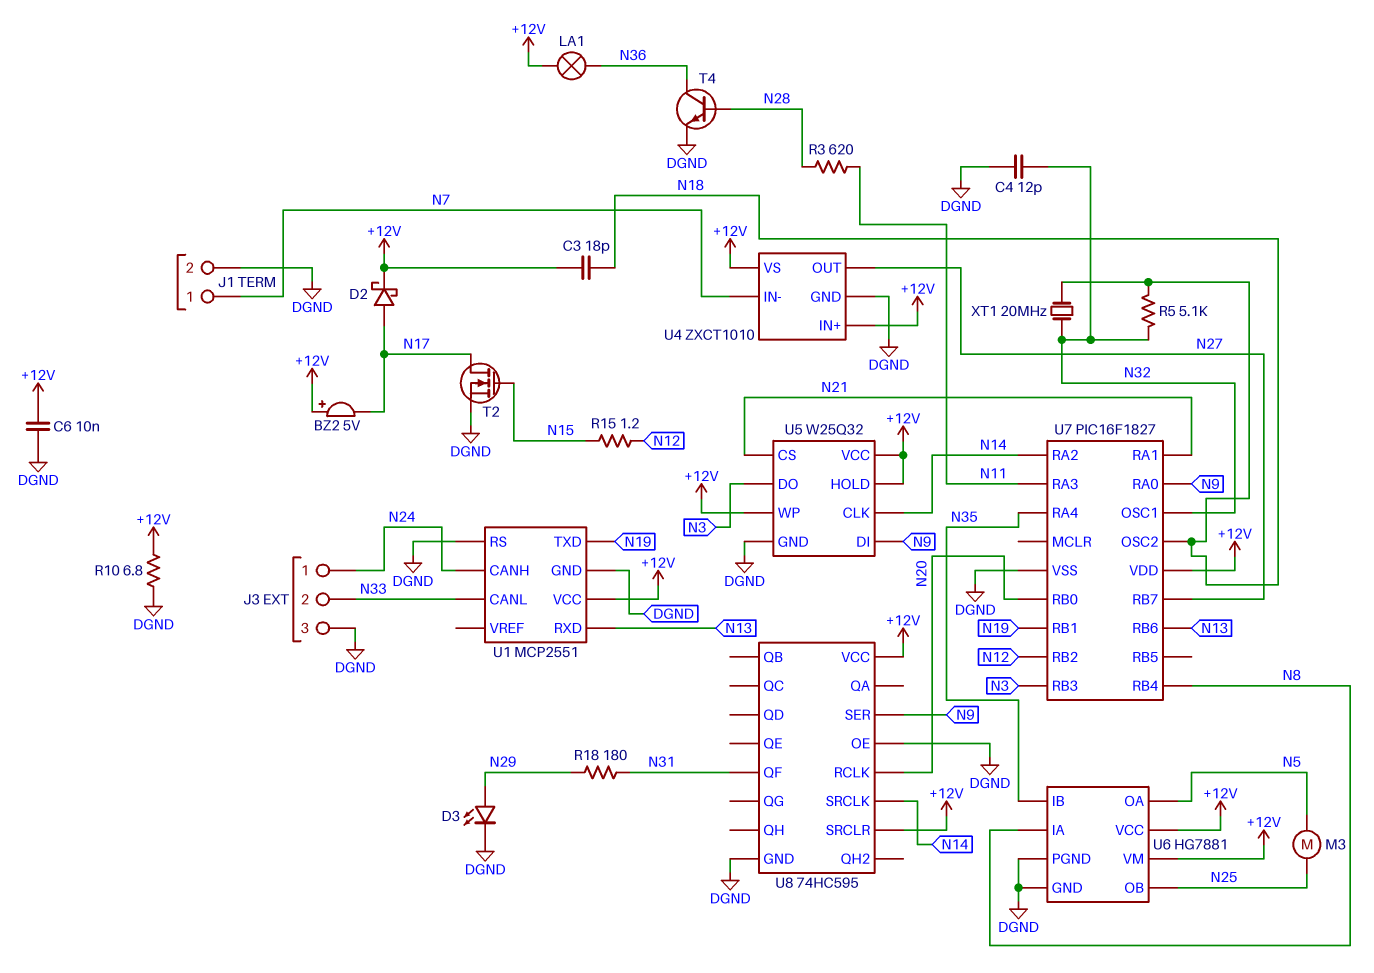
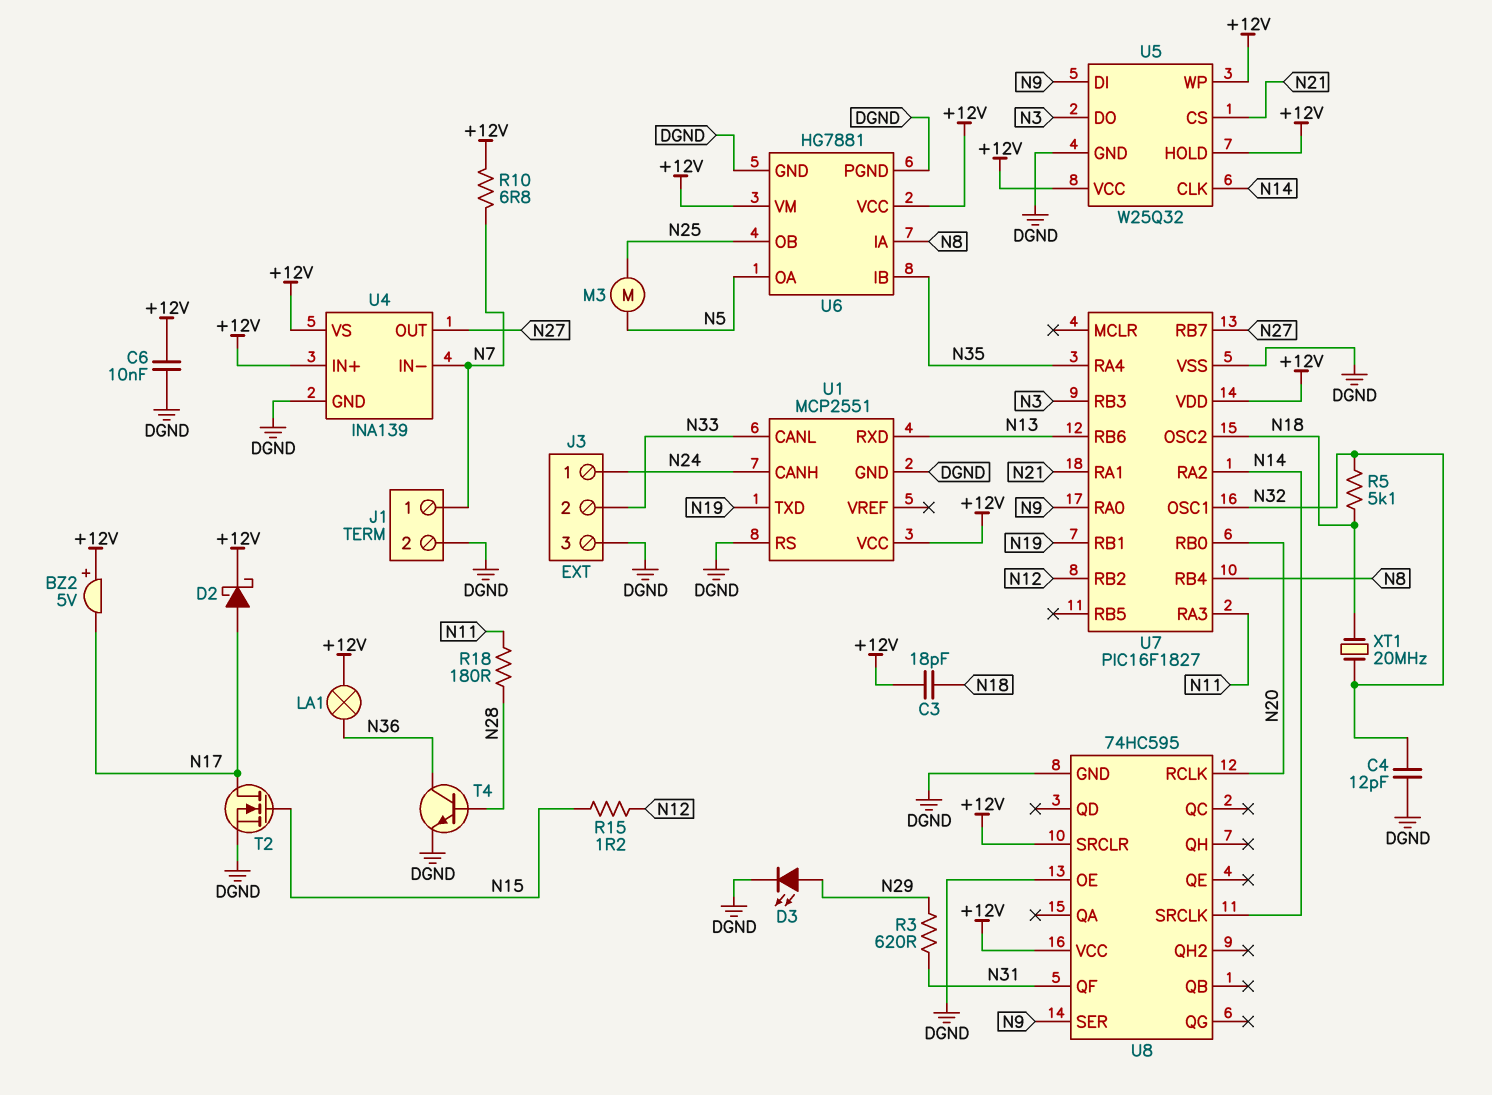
R3: 620 (N11, N28) -> 620 (N29, N31)
R10: 6.8 (+12V, DGND) -> 6.8 (+12V, N7)
R18: 180 (N29, N31) -> 180 (N11, N28)
U4: ZXCT1010 -> INA139

